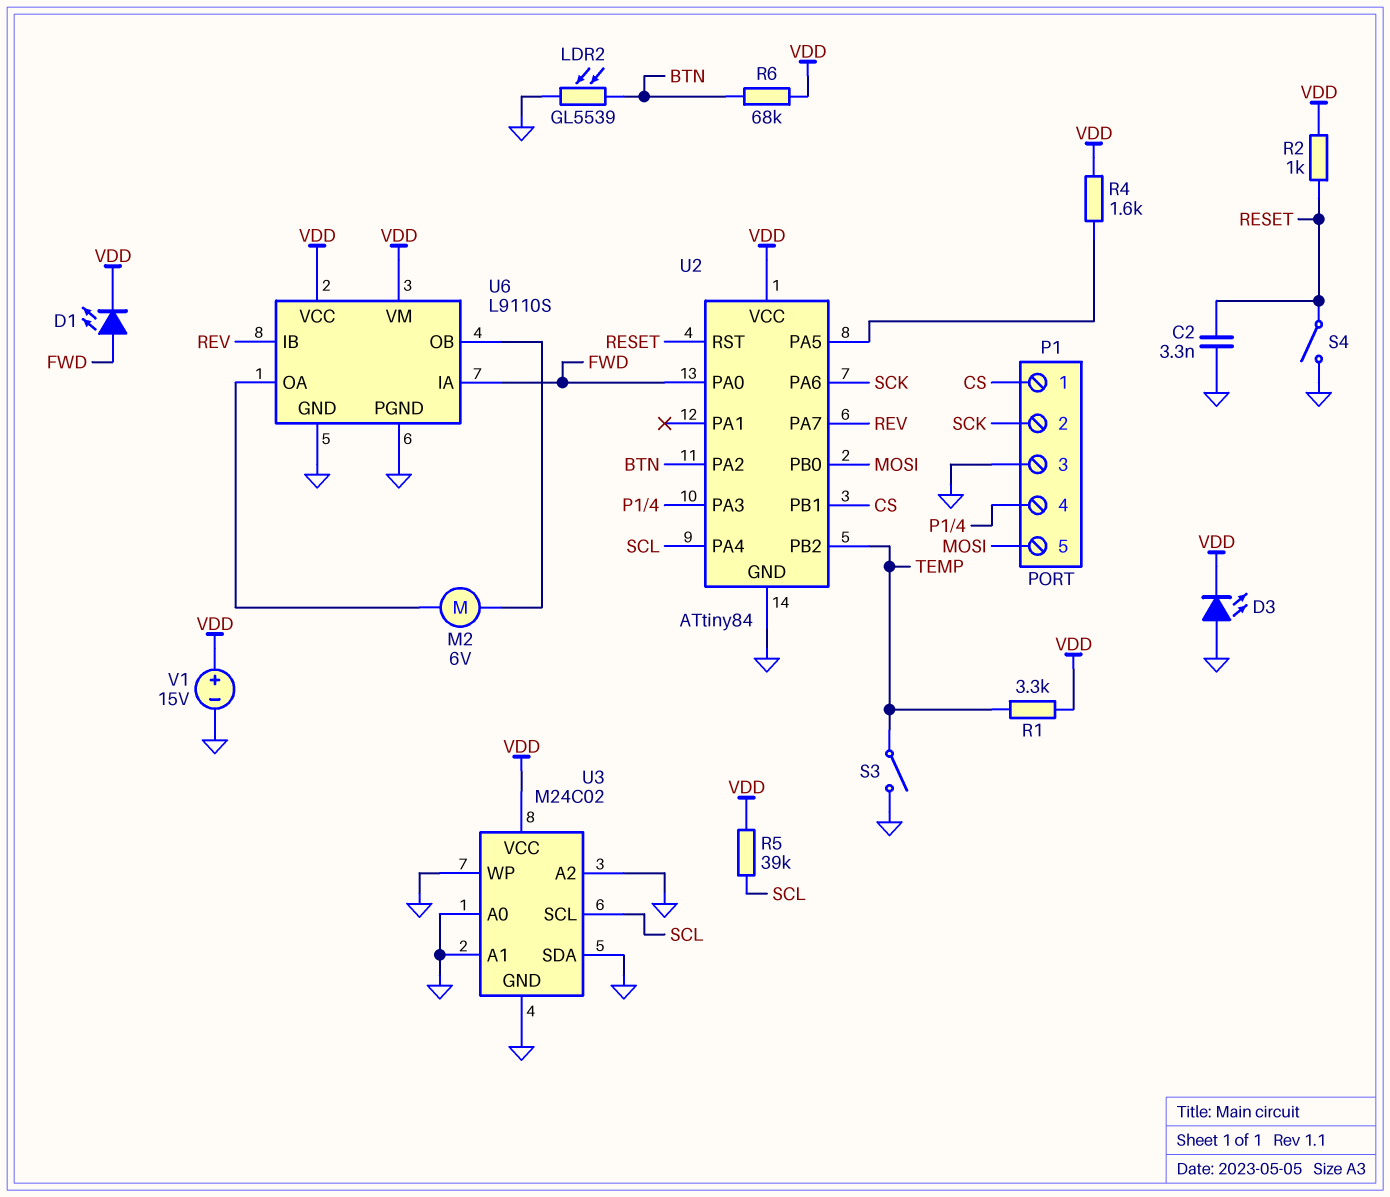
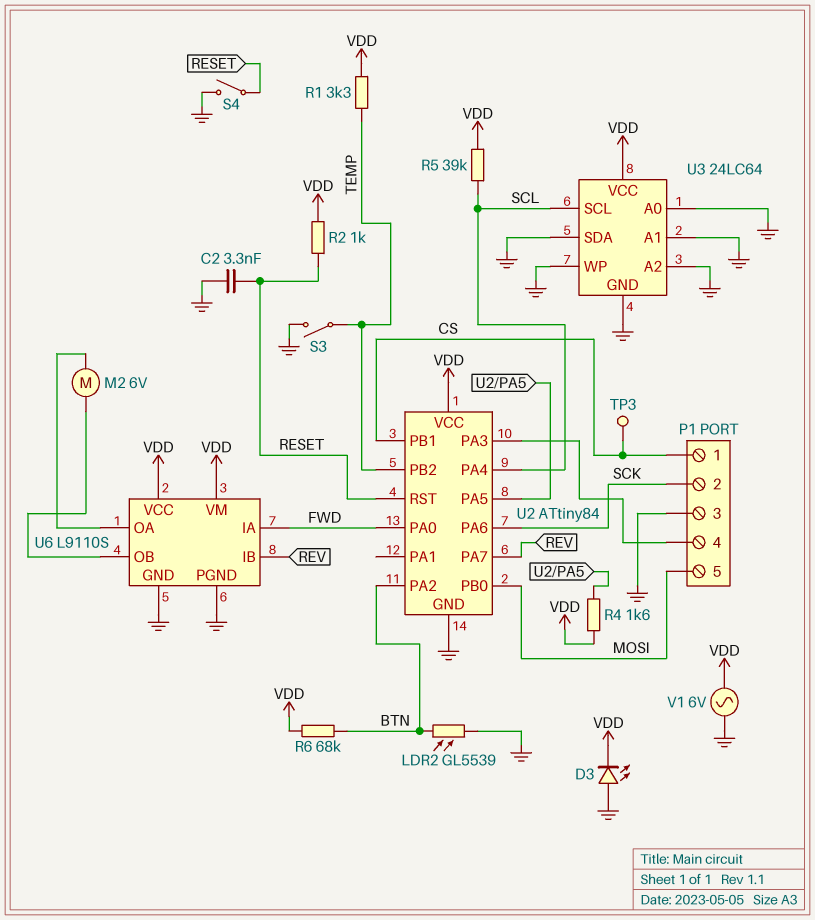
D1: LED (A FWD, K VDD) -> none
TP3: none -> test point (CS)
U3: M24C02 -> 24LC64
V1: 15V (plus VDD, minus GND) -> AC 6V (GND, VDD)

